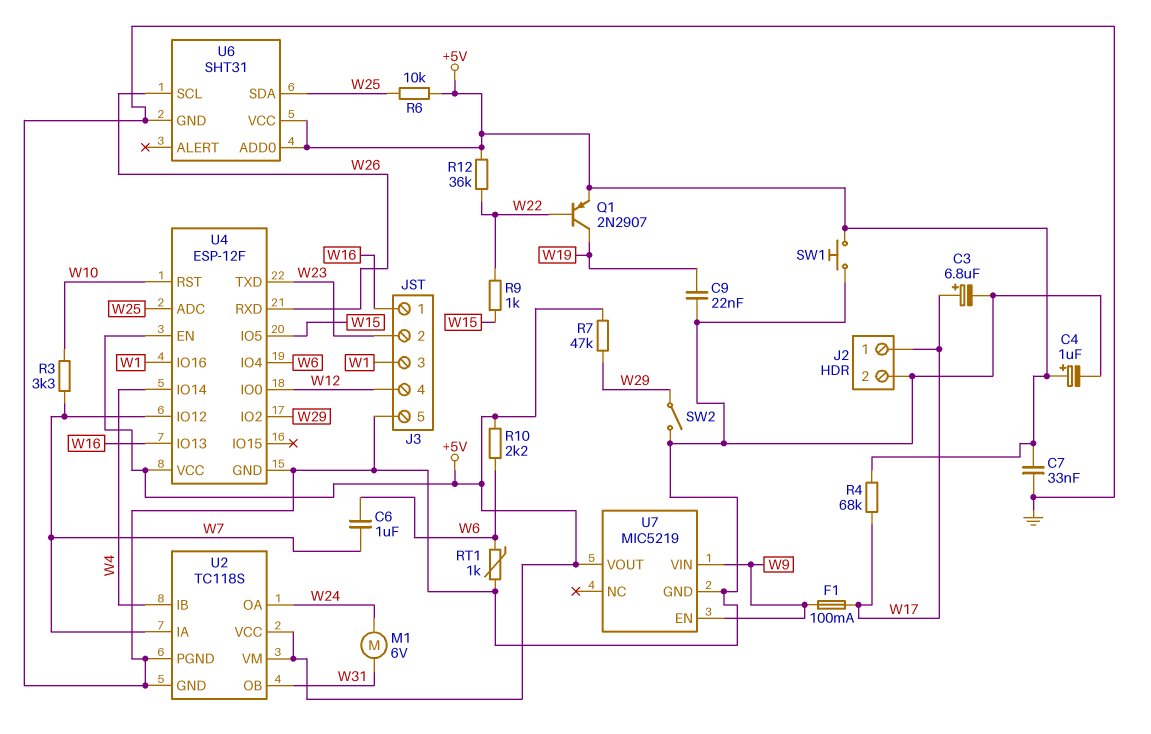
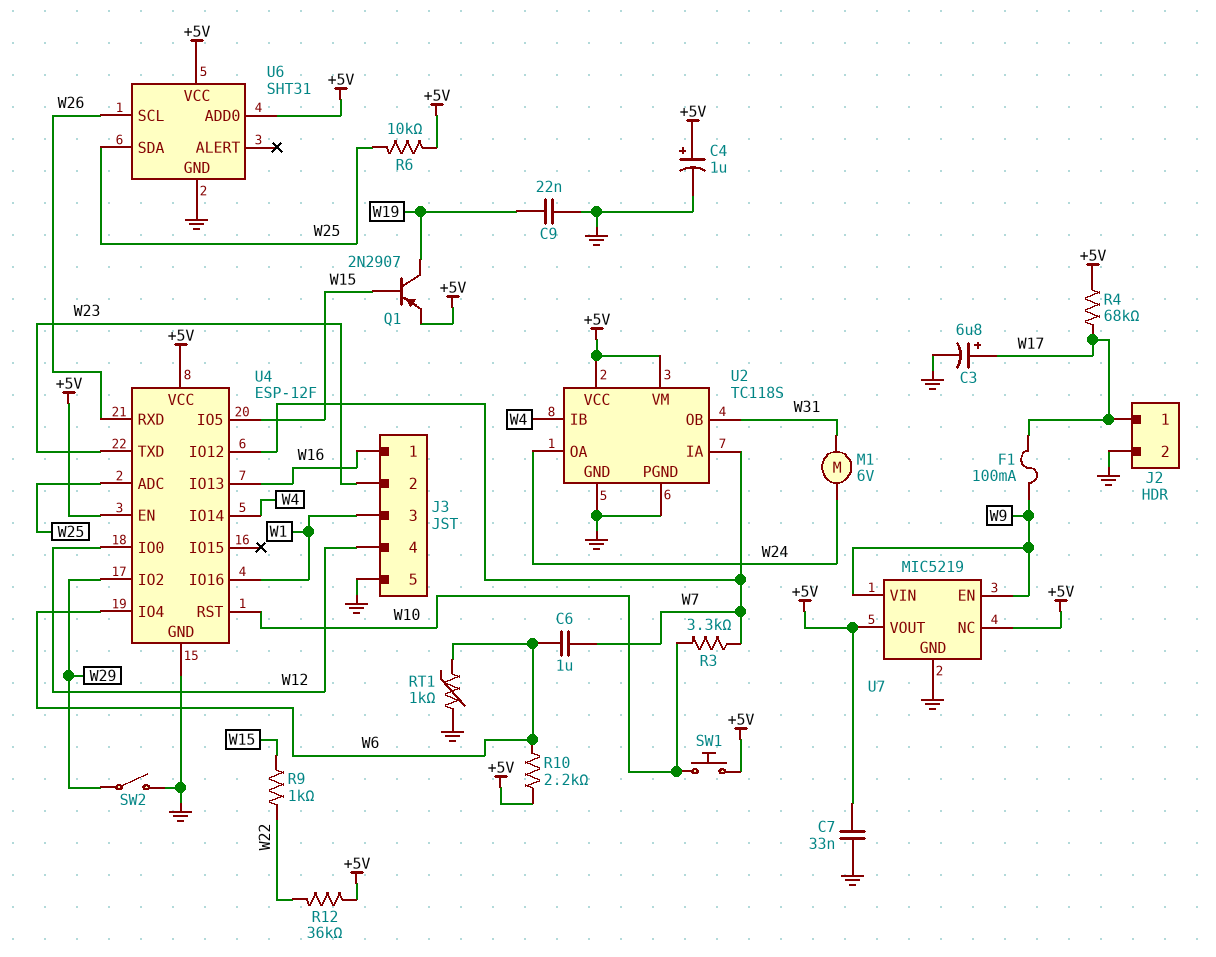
Q1: PNP 2N2907 (B W22, C W19, E +5V) -> PNP 2N2907 (B W15, C W19, E +5V)
R7: 47k (+5V, W29) -> none
SW1: button (+5V, GND) -> button (+5V, W10)
U7 pin NC: none -> +5V

